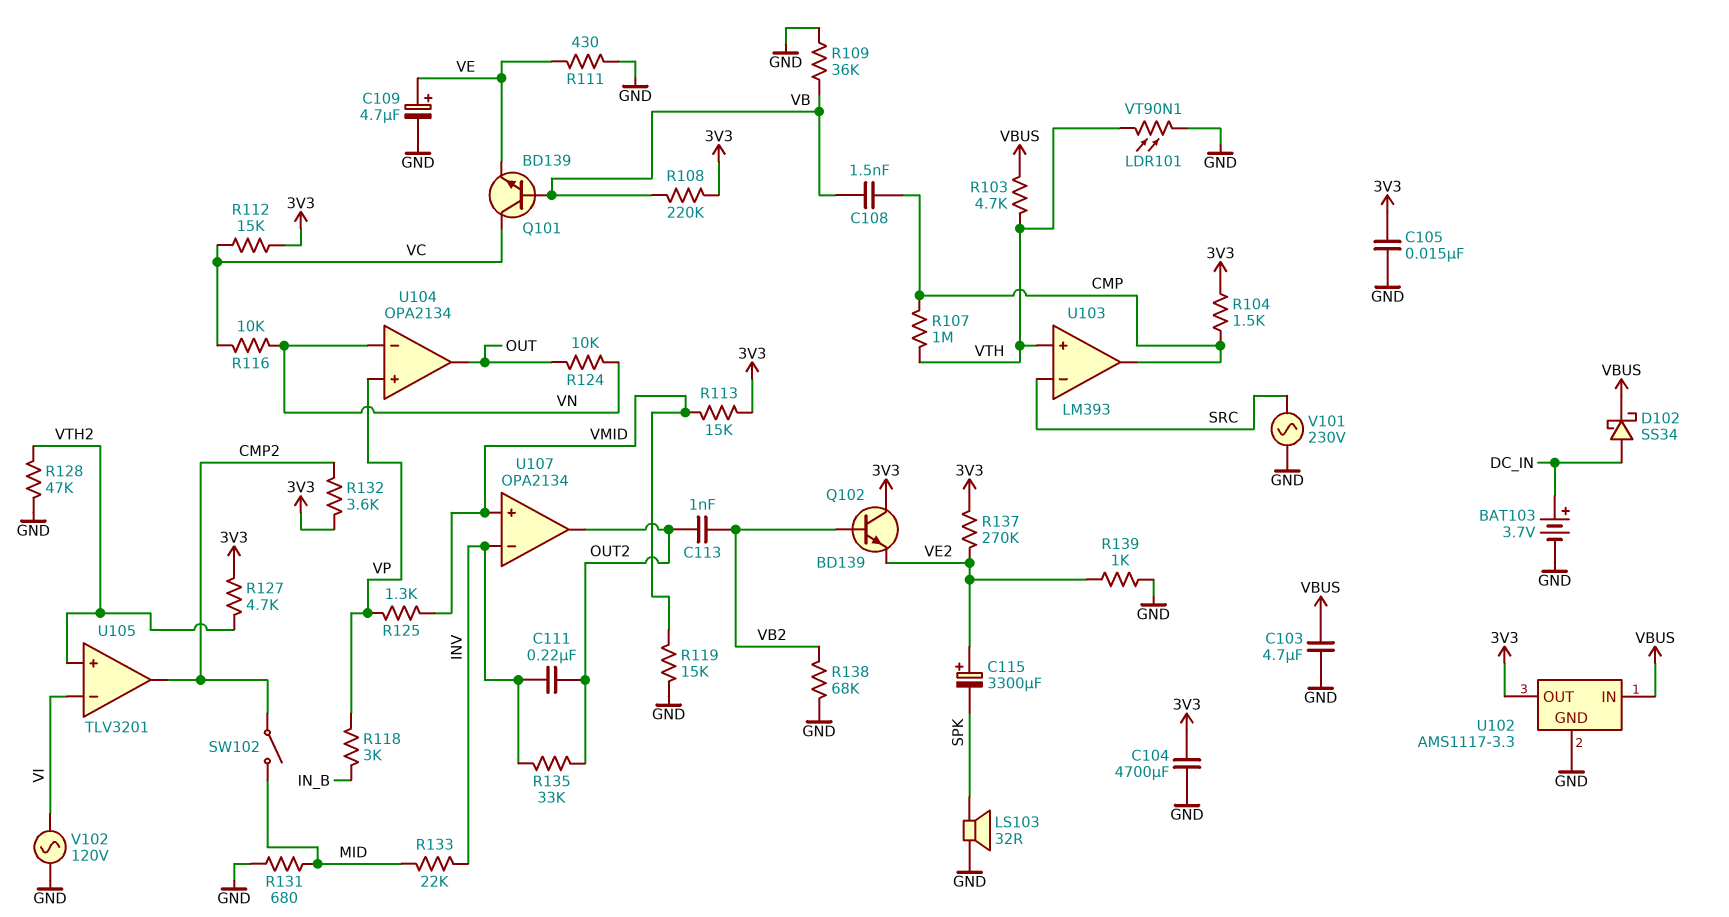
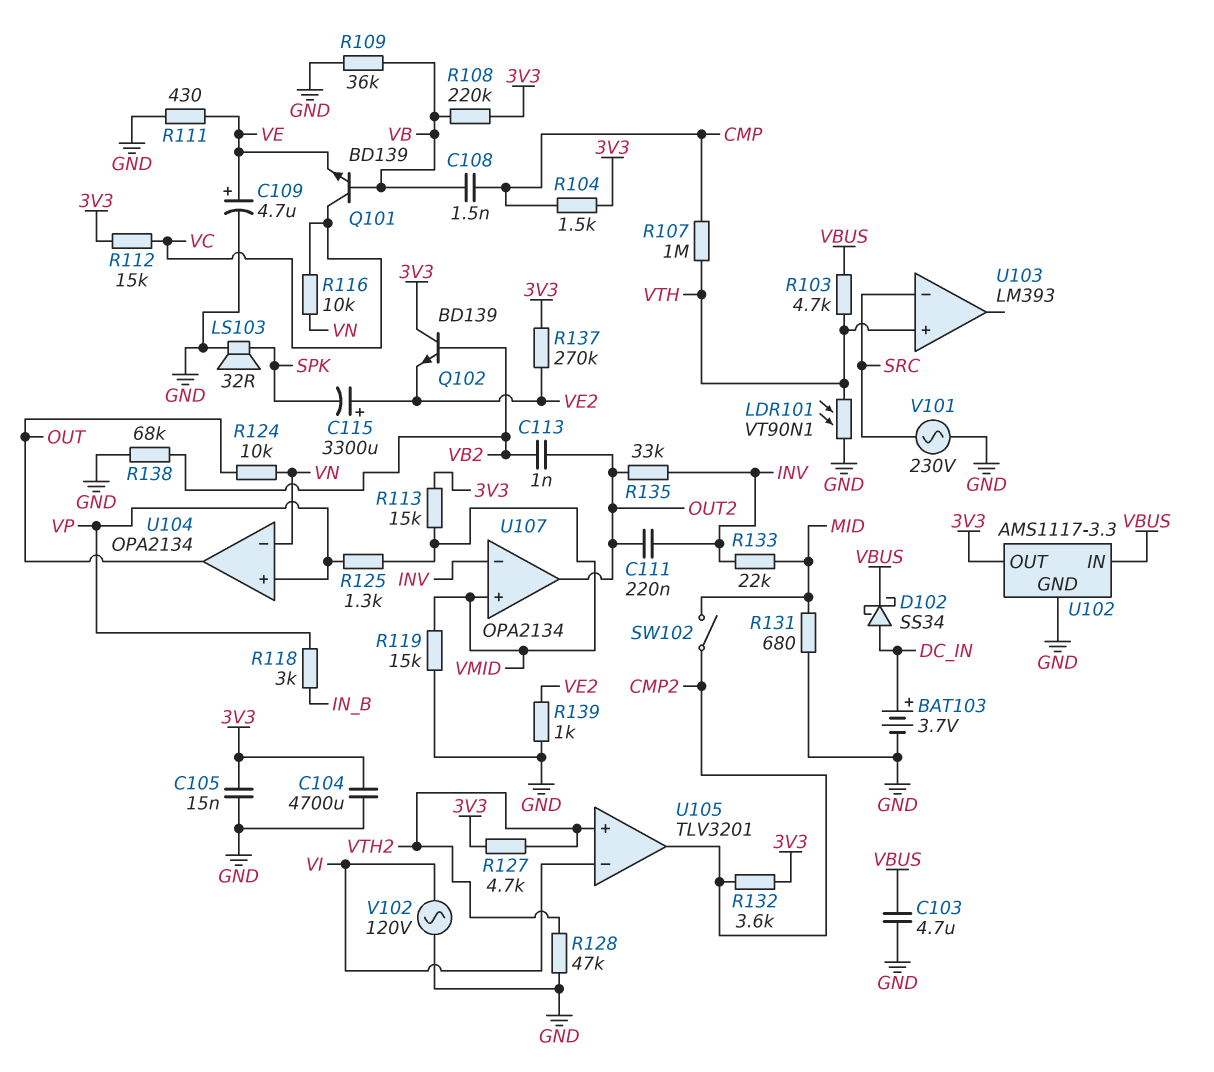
U103 pin out: CMP -> none

